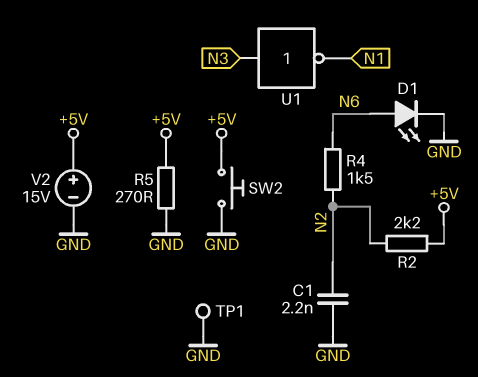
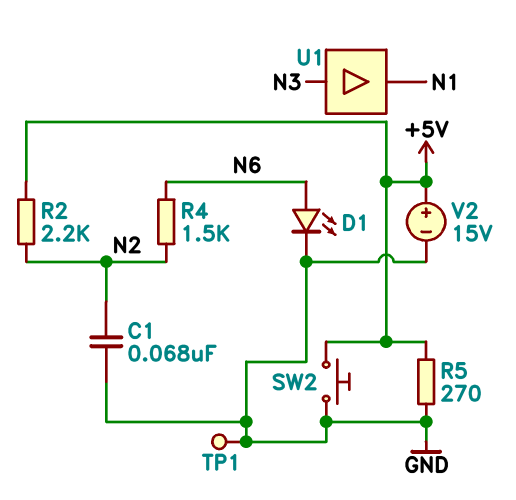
C1: 2.2nF (GND, N2) -> 68nF (GND, N2)
U1: NOT (in N3, out N1) -> buffer (in N3, out N1)

